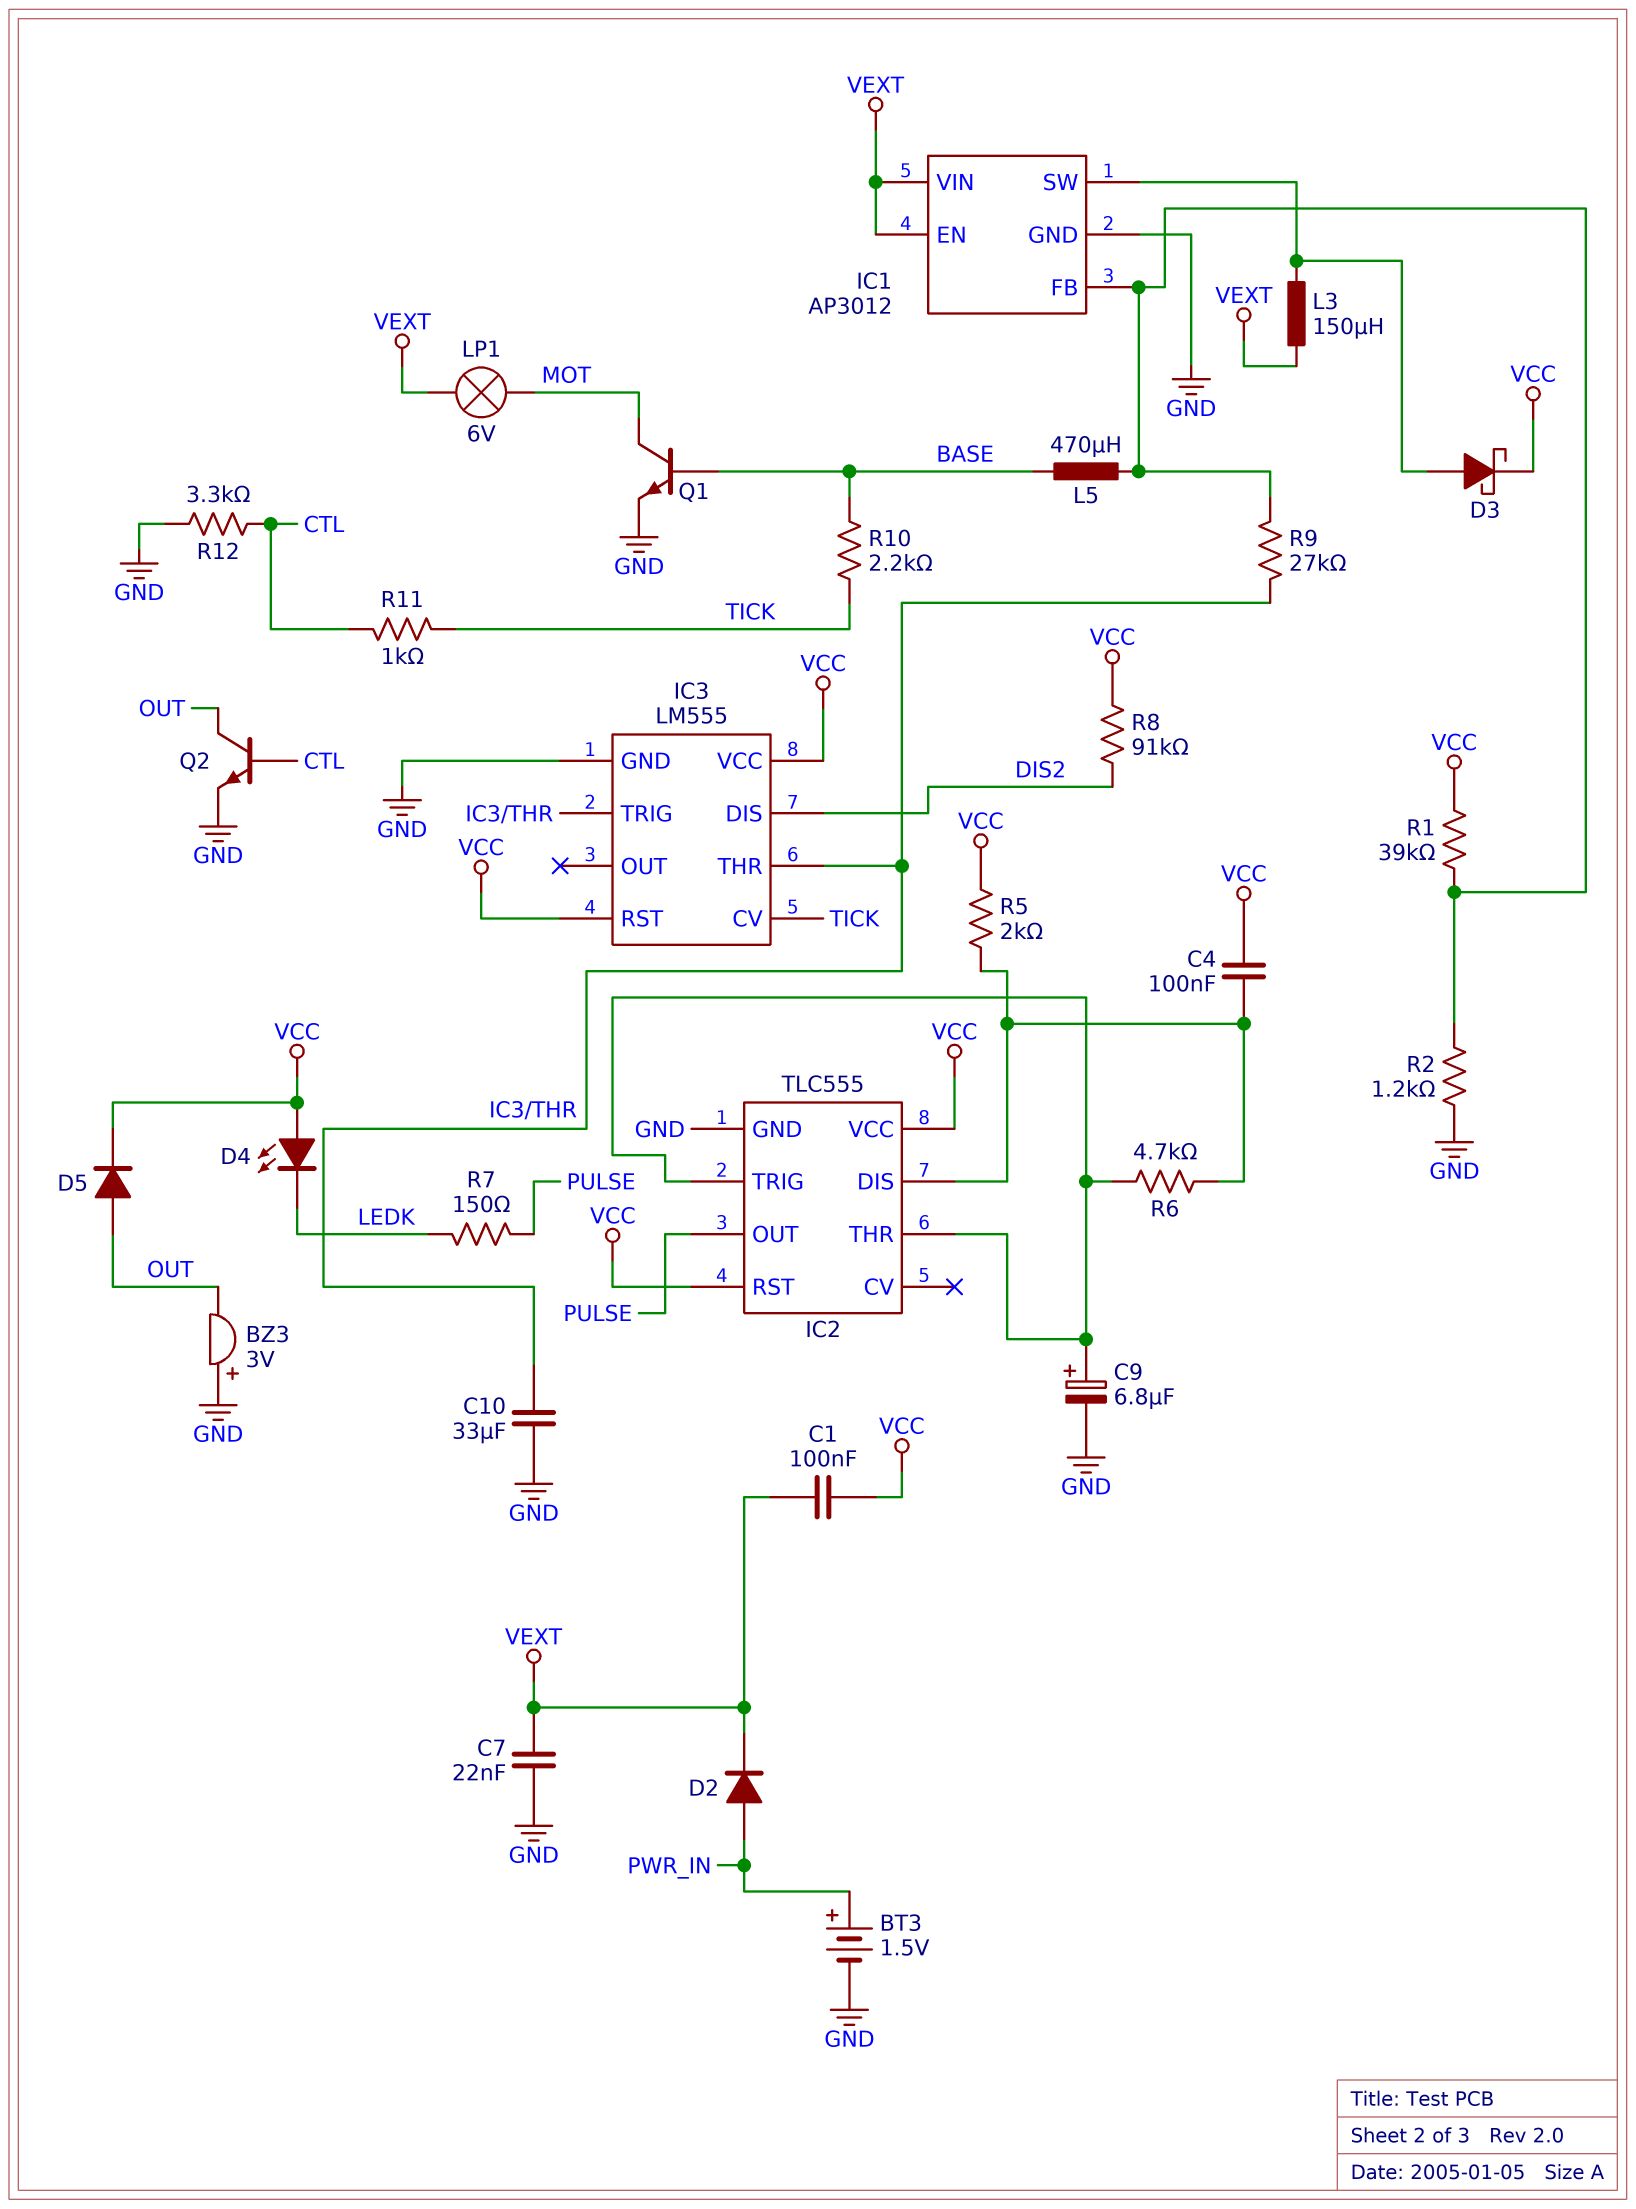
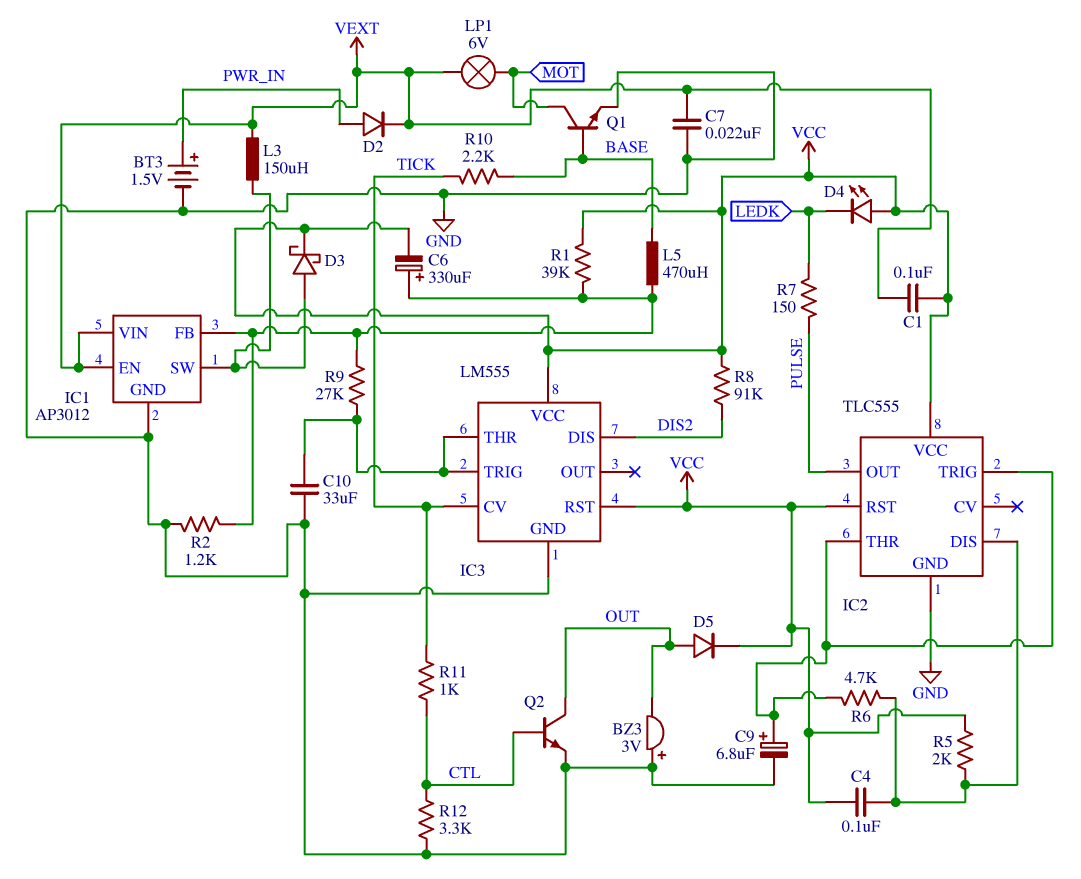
C6: none -> 330uF (plus IC1/FB, minus VCC)

